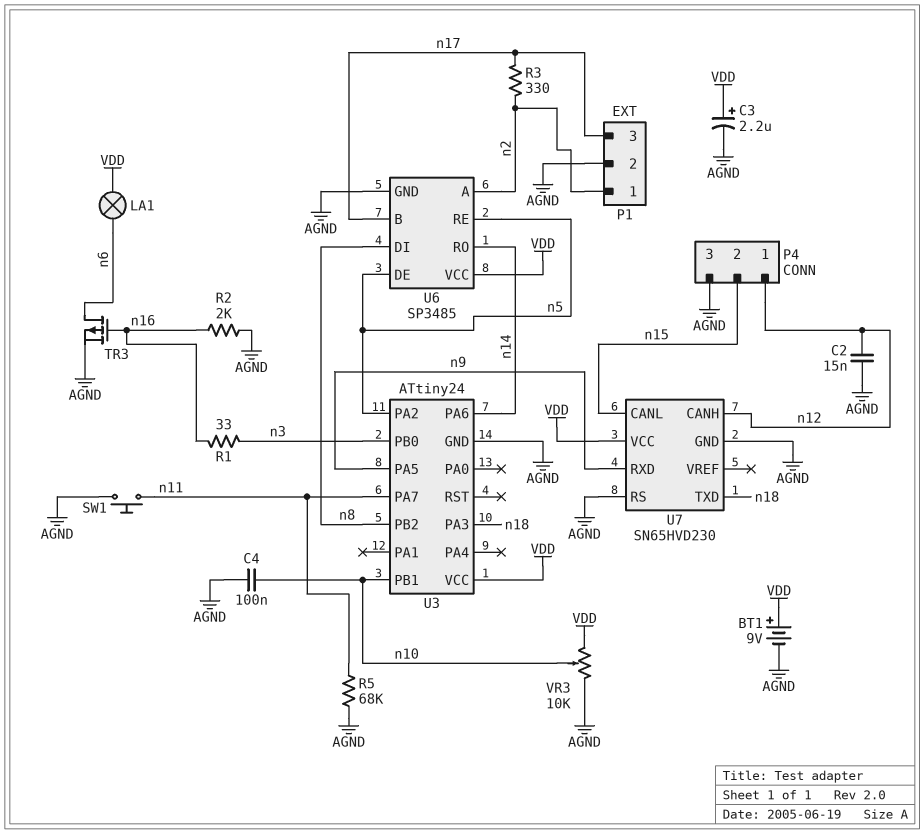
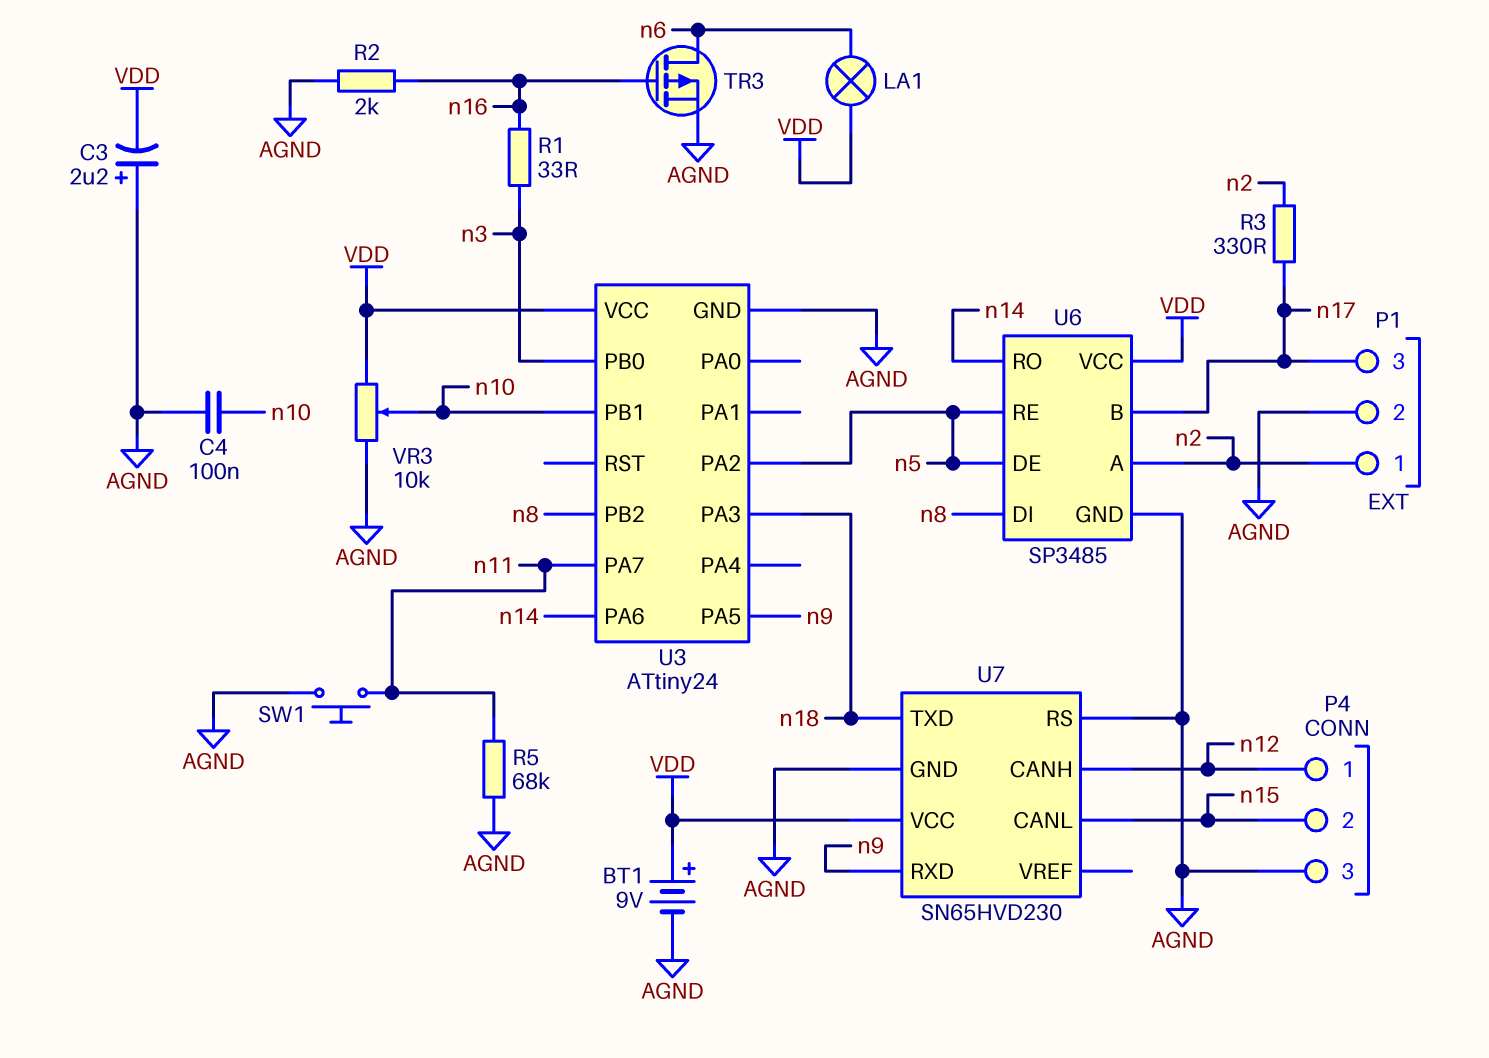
C2: 15nF (AGND, n12) -> none
C3: 2.2uF (plus VDD, minus AGND) -> 2.2uF (plus AGND, minus VDD)

